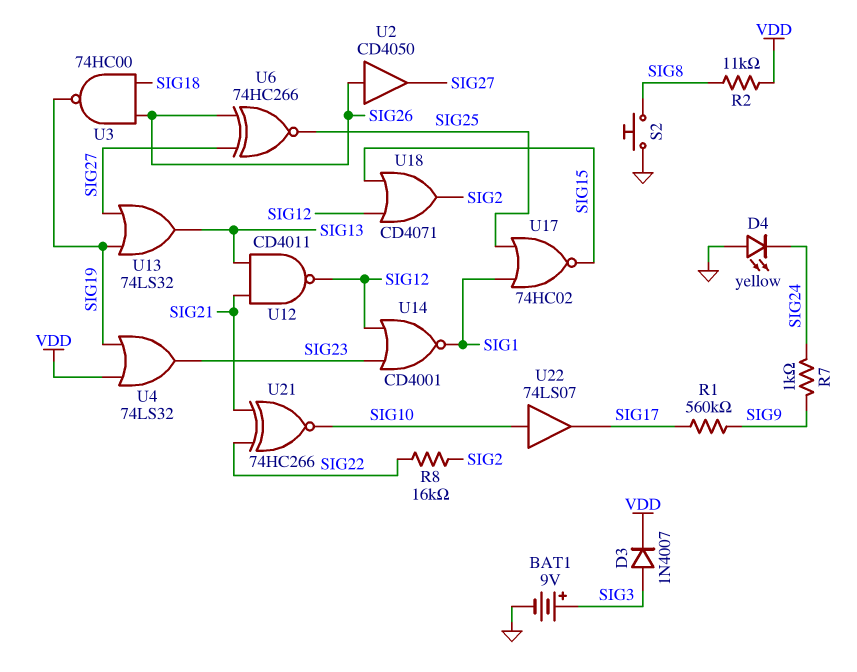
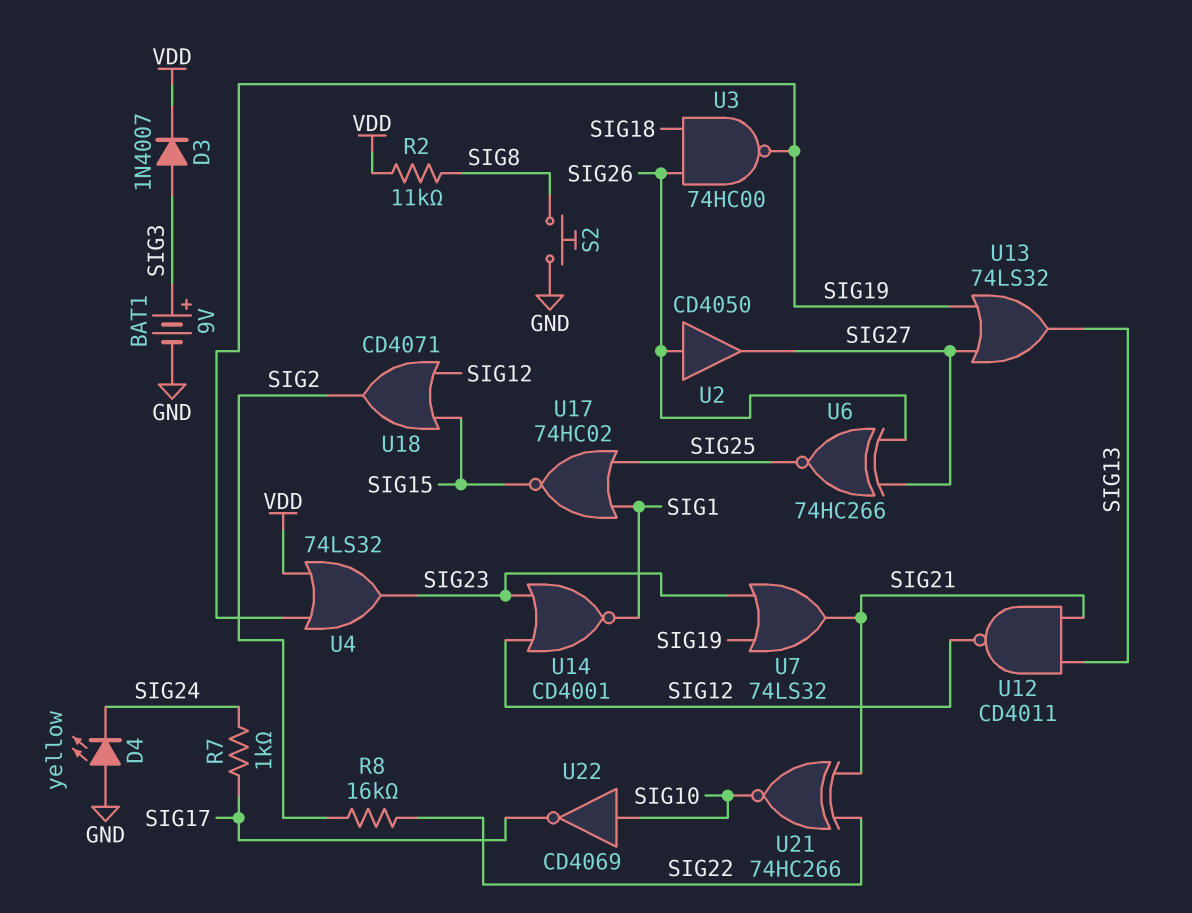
R1: 560k (SIG9, SIG17) -> none
R7: 1k (SIG9, SIG24) -> 1k (SIG17, SIG24)
U7: none -> OR 74LS32 (in SIG19, in SIG23, out SIG21)
U22: buffer 74LS07 (in SIG10, out SIG17) -> NOT CD4069 (in SIG10, out SIG17)

